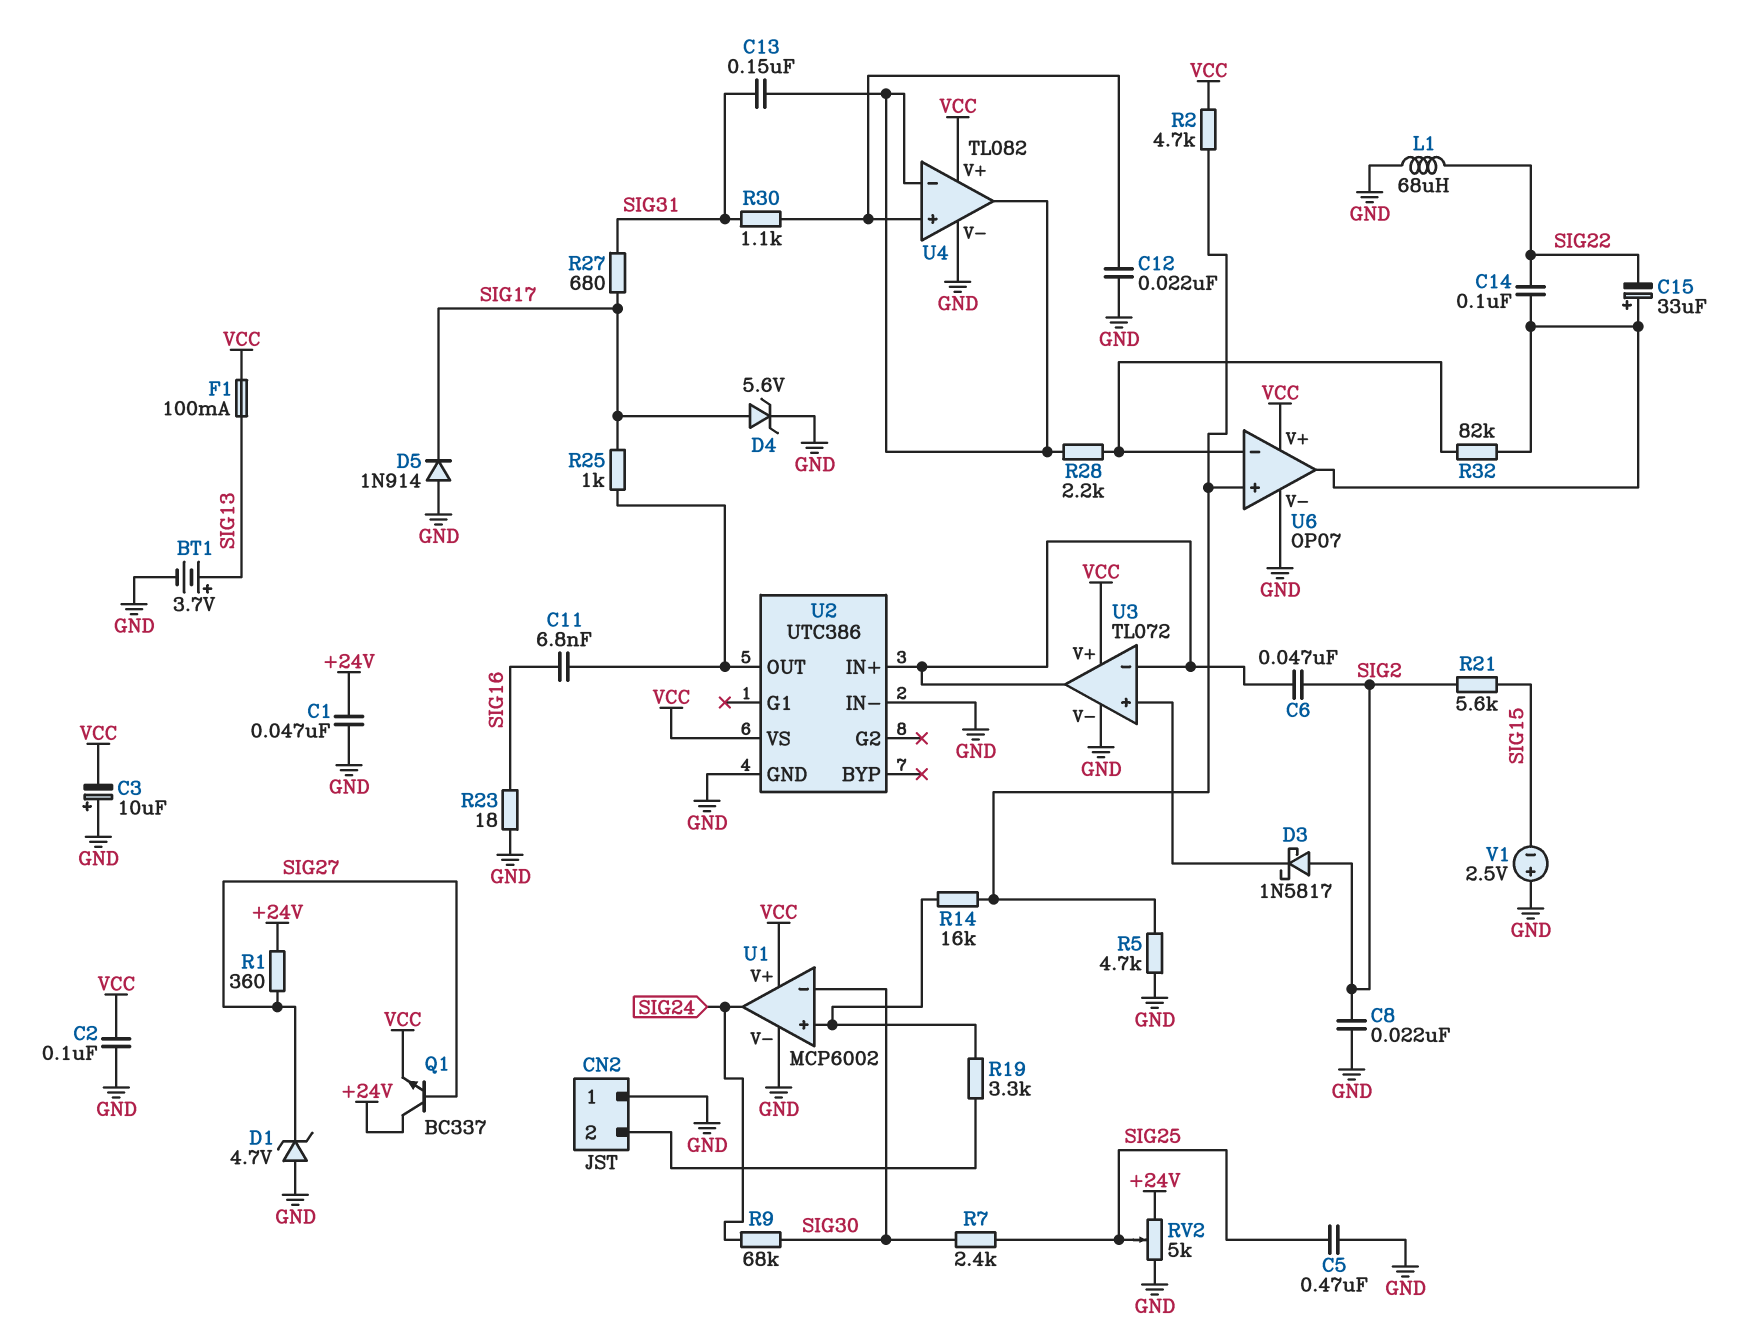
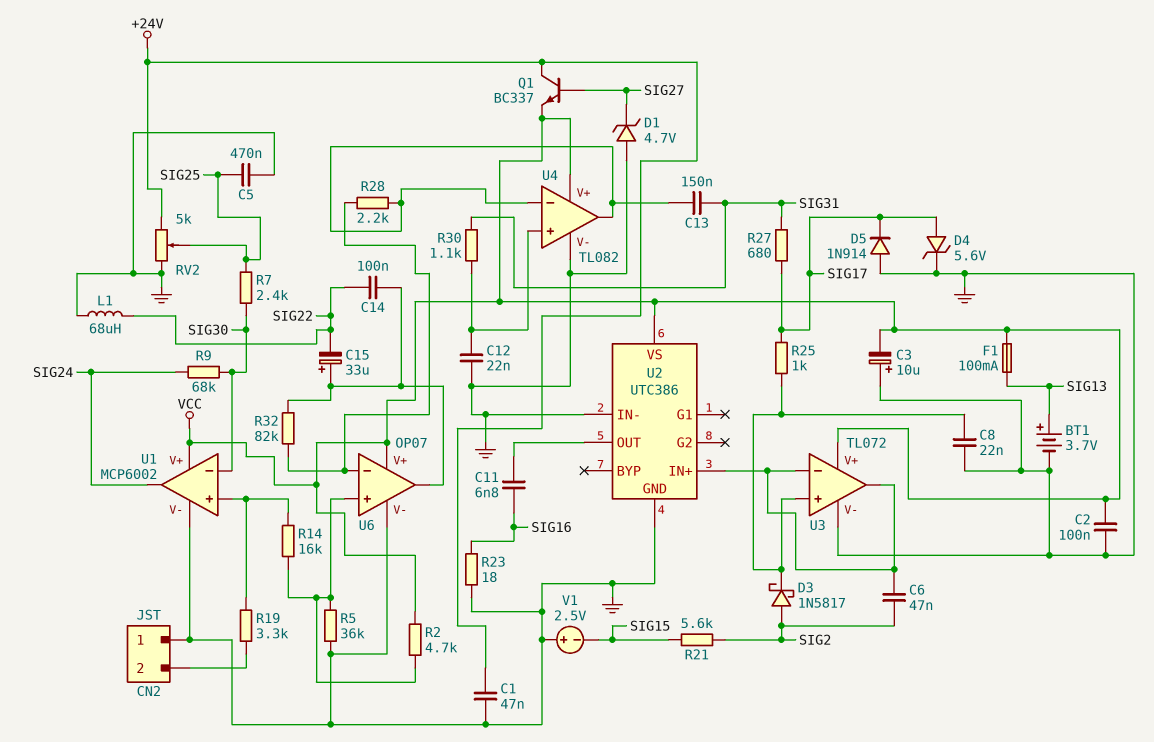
C8: 22nF (GND, SIG2) -> 22nF (GND, U3/in+)
R1: 360 (+24V, SIG27) -> none
R5: 4.7k (GND, U6/in+) -> 36k (GND, U6/in+)
R25: 1k (SIG17, U2/OUT) -> 1k (SIG17, U3/in+)

